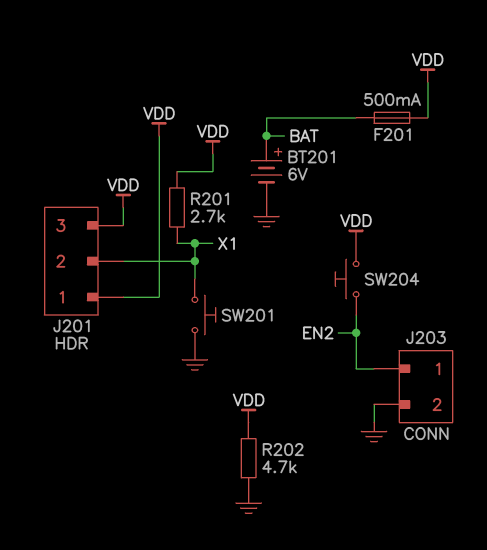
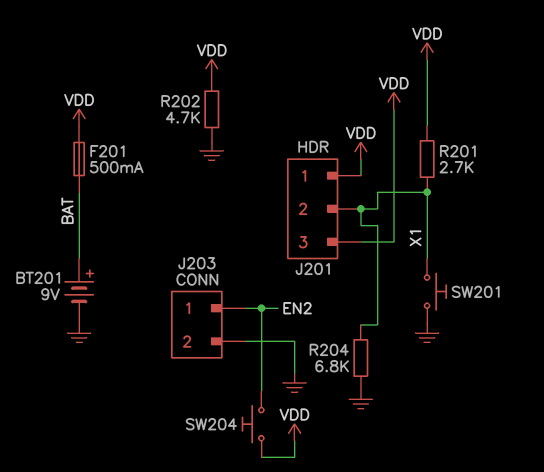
BT201: 6V (plus BAT, minus GND) -> 9V (plus BAT, minus GND)
R204: none -> 6.8k (GND, X1)

